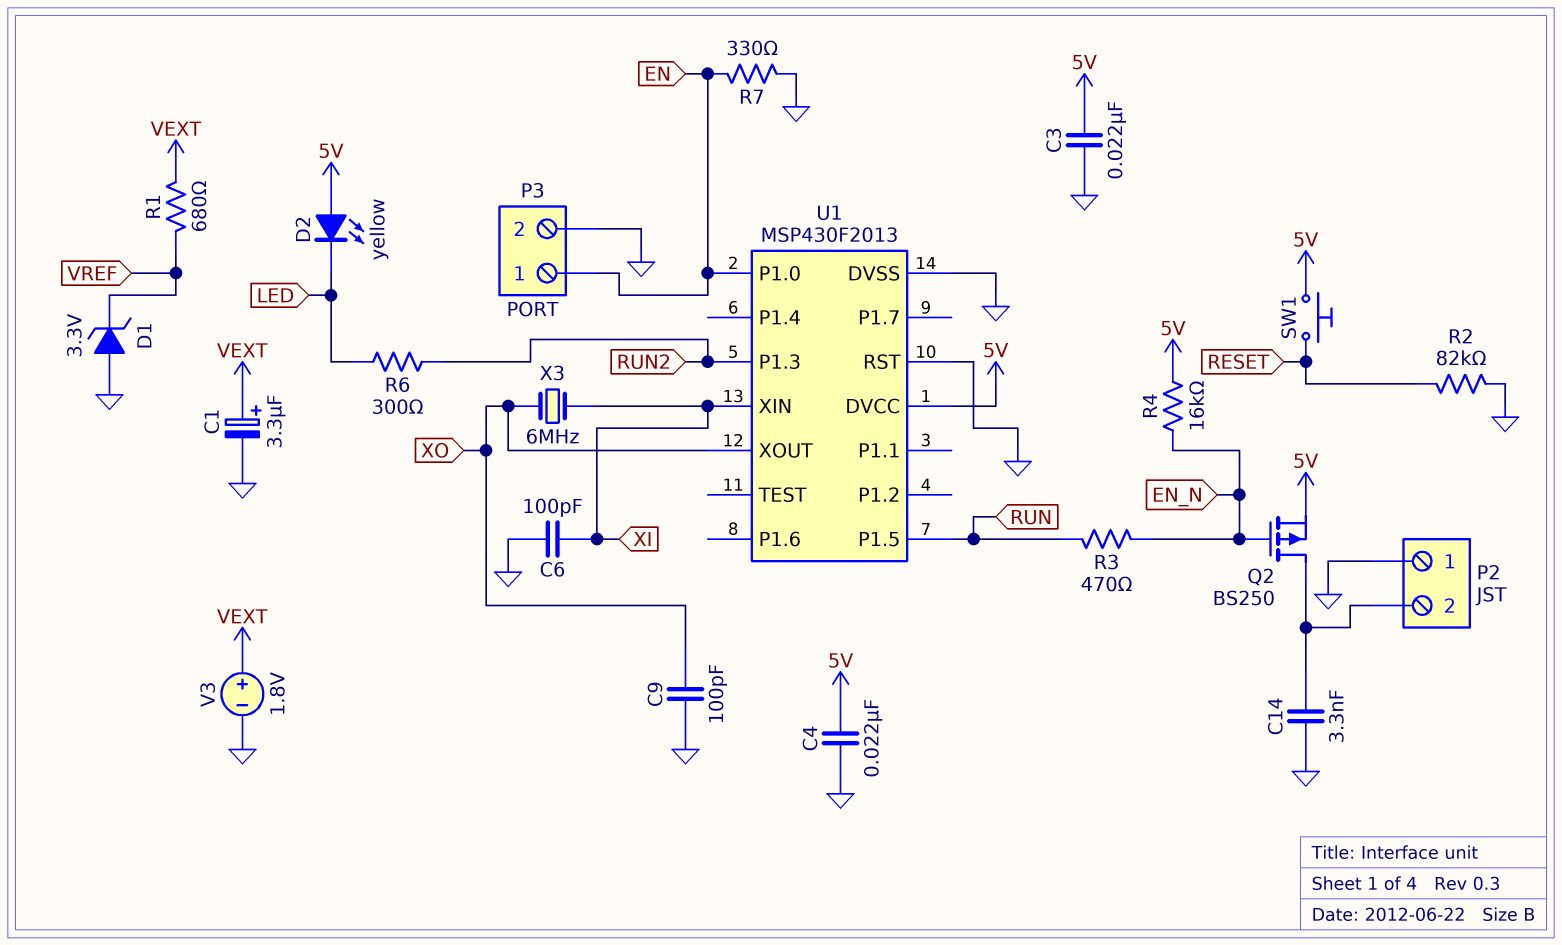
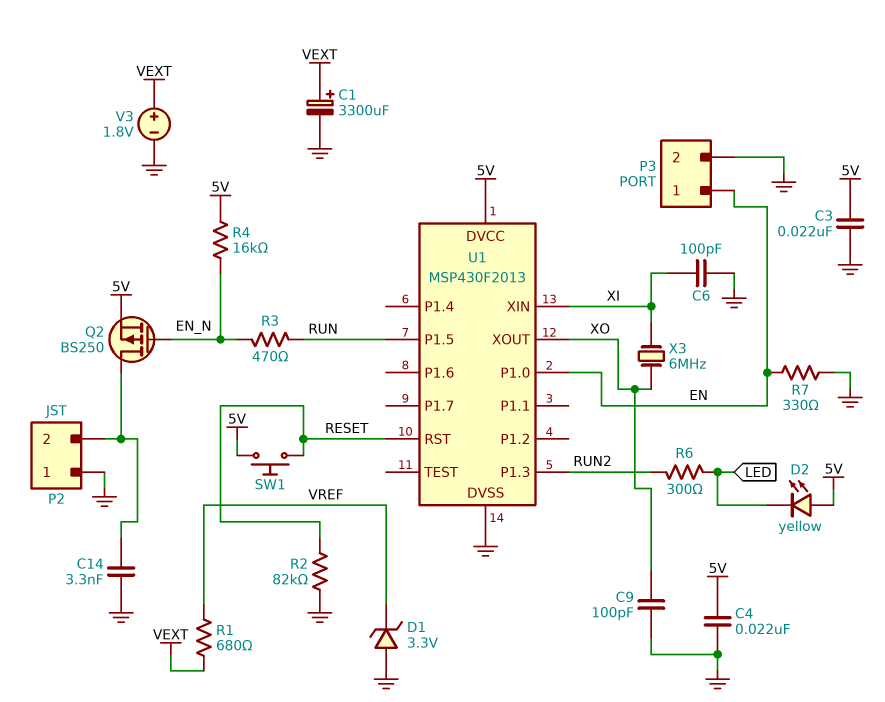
C1: 3.3uF (plus VEXT, minus GND) -> 3300uF (plus VEXT, minus GND)
U1 pin RST: GND -> RESET

